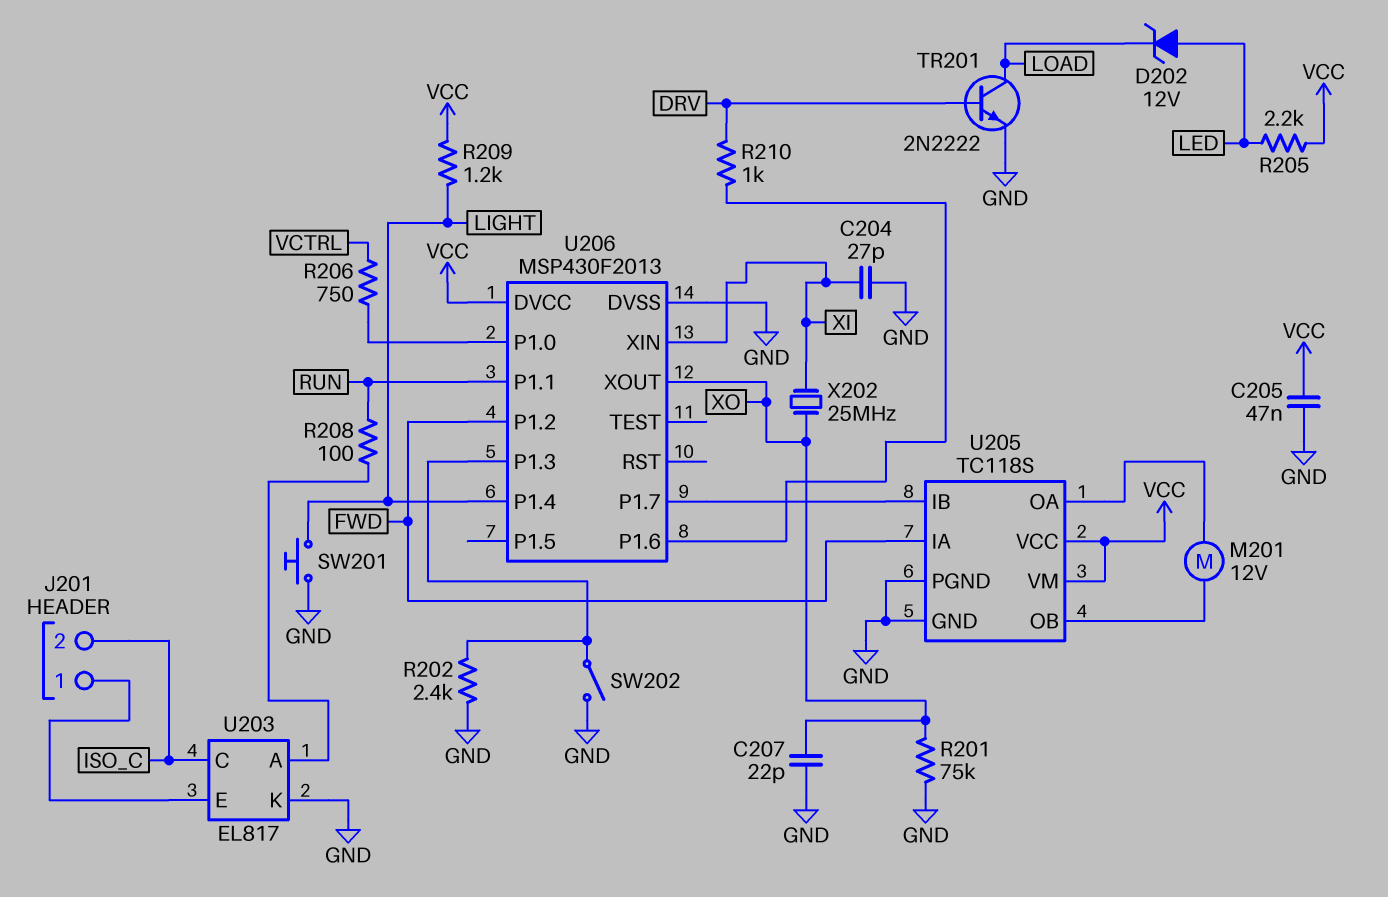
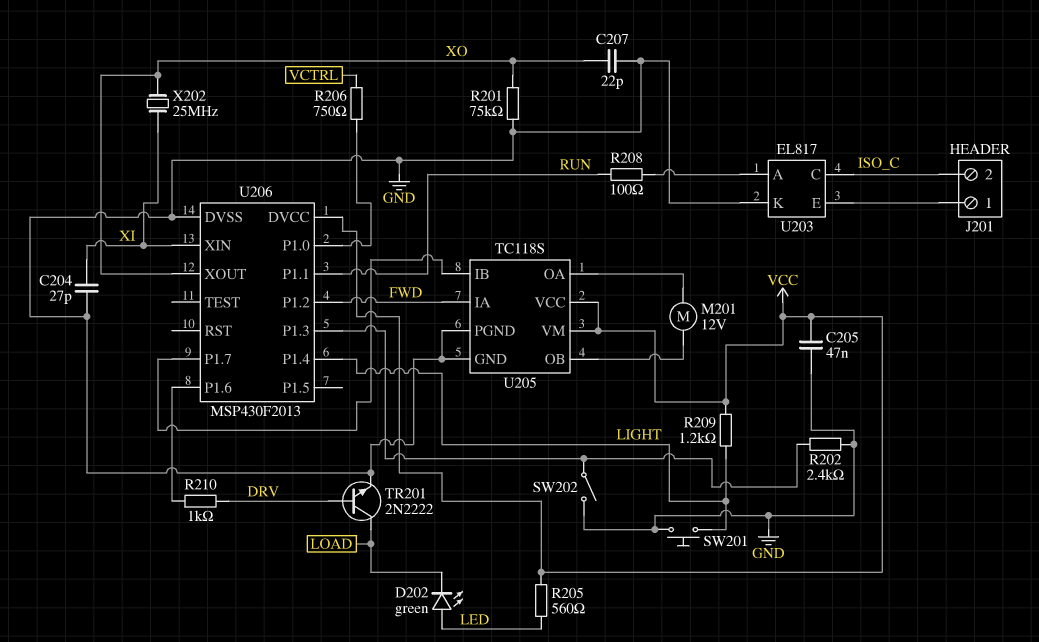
D202: zener 12V (A LED, K LOAD) -> LED green (A LED, K LOAD)
R205: 2.2k (LED, VCC) -> 560 (LED, VCC)

